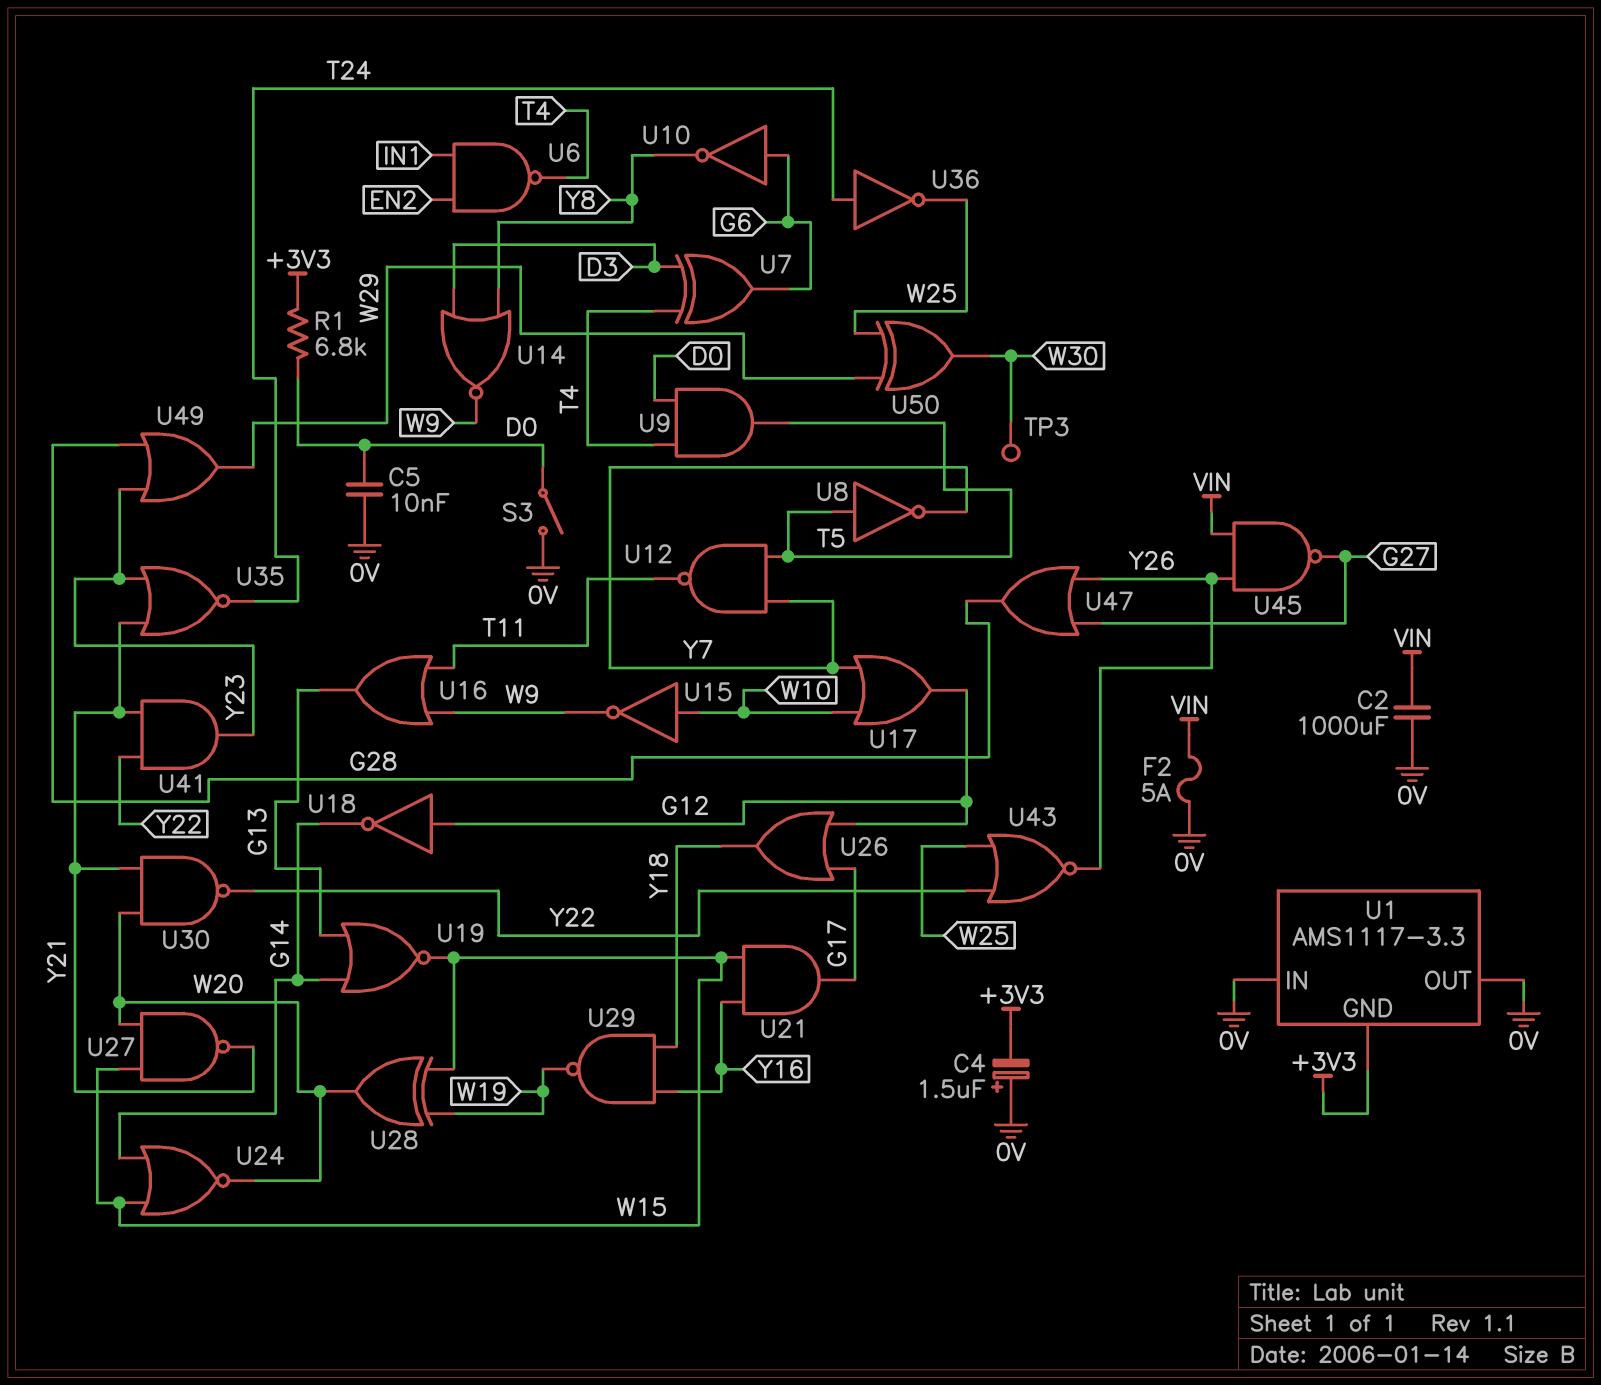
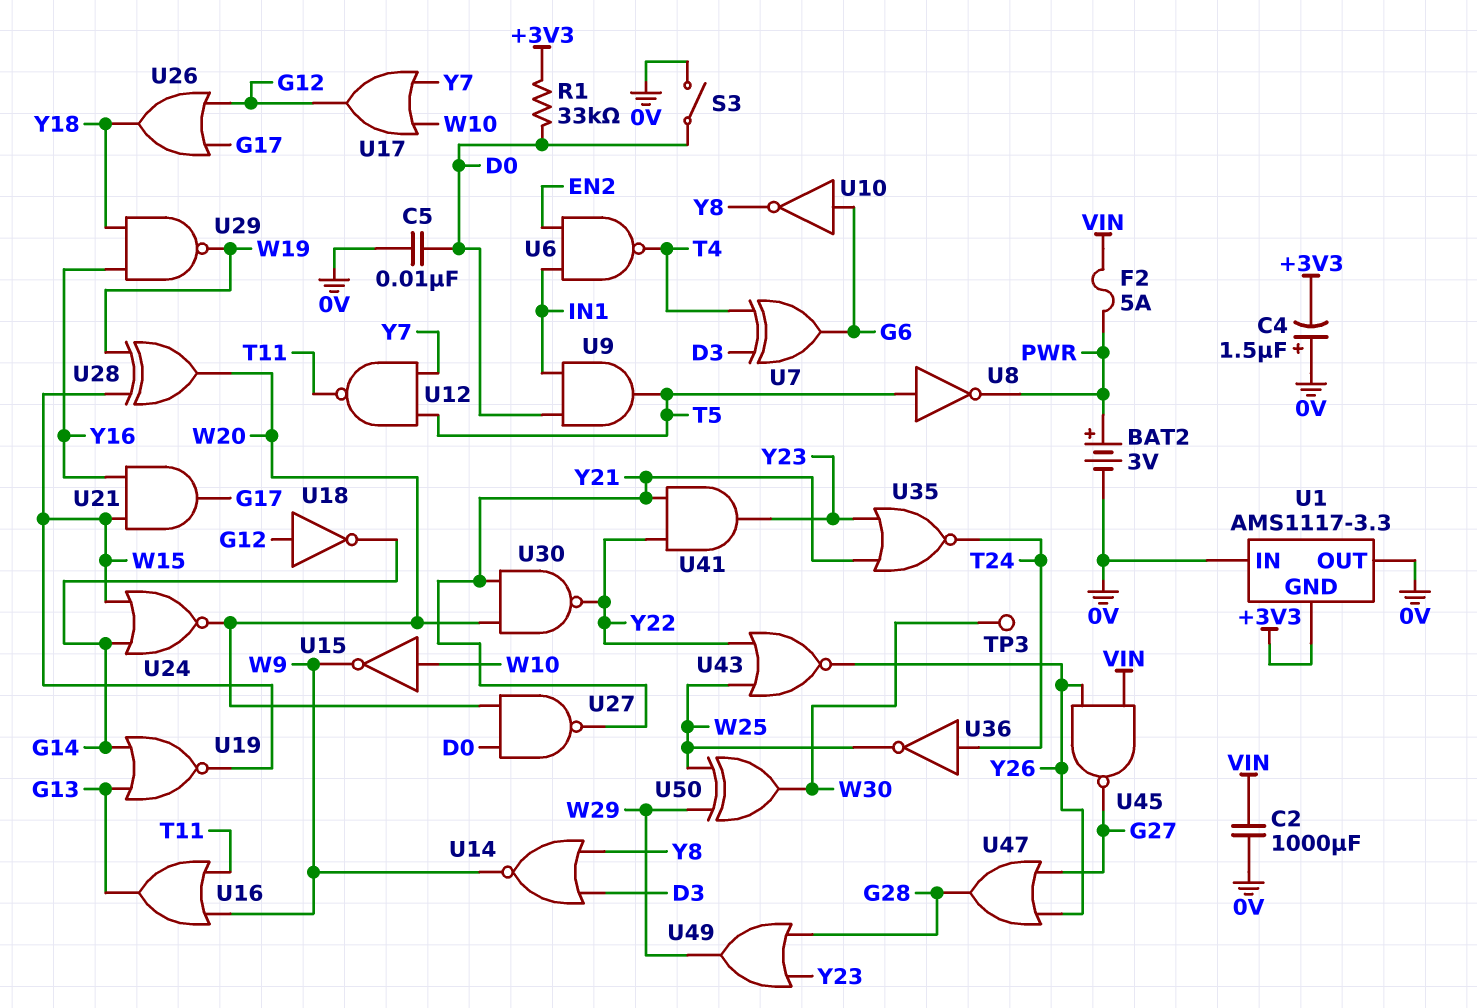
BAT2: none -> 3V (plus PWR, minus 0V)
F2: 5A (0V, VIN) -> 5A (PWR, VIN)
R1: 6.8k (+3V3, D0) -> 33k (+3V3, D0)
U8: NOT (in T5, out Y7) -> NOT (in T5, out PWR)
U9: AND (in D0, in T4, out T5) -> AND (in D0, in IN1, out T5)
U27: NAND (in W15, in W20, out Y21) -> NAND (in D0, in W20, out Y21)

